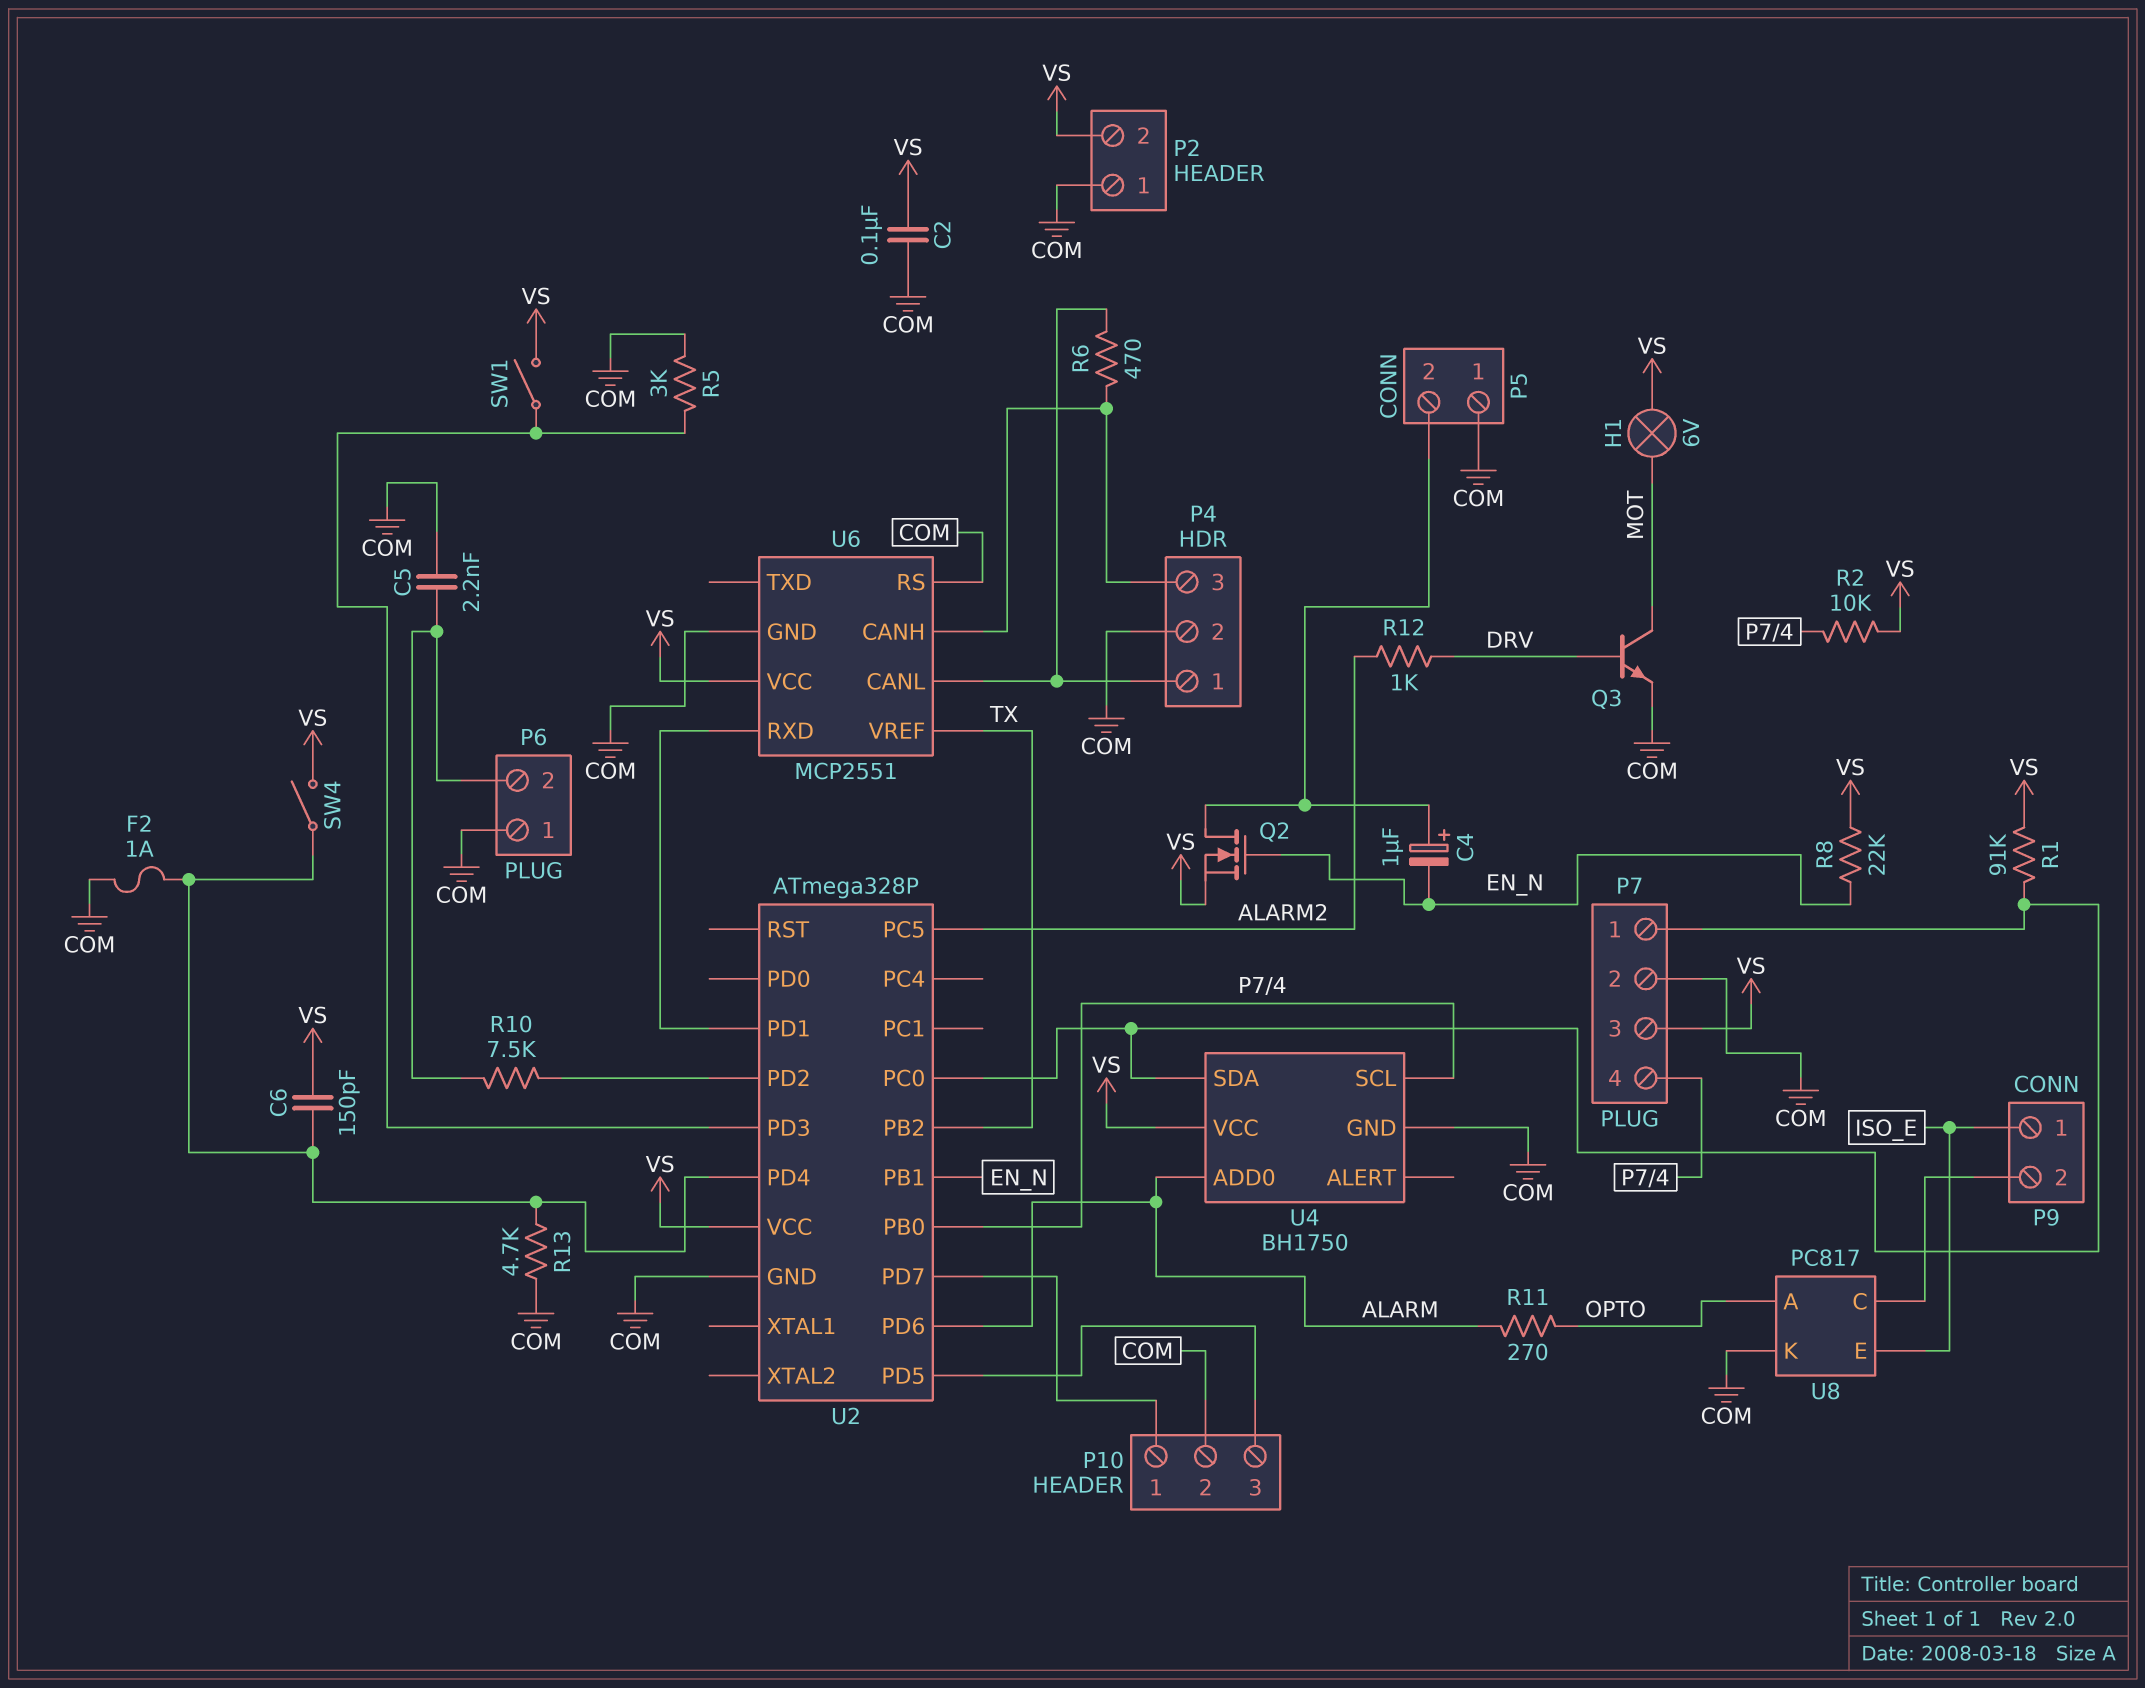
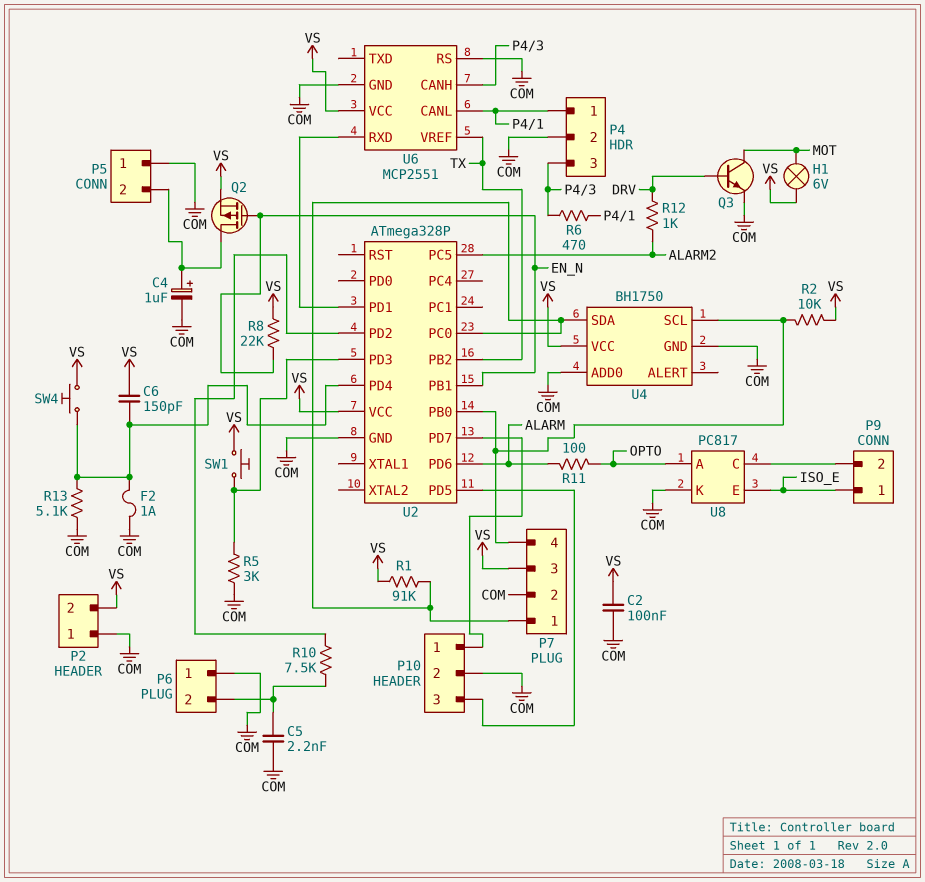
C4: 1uF (plus P5/2, minus EN_N) -> 1uF (plus P5/2, minus COM)
Q2: NMOS (G EN_N, D P5/2, S VS) -> PMOS (G EN_N, D P5/2, S VS)
R11: 270 (ALARM, OPTO) -> 100 (ALARM, OPTO)
R13: 4.7k (COM, U2/PD4) -> 5.1k (COM, U2/PD4)
SW1: switch (U2/PD3, VS) -> button (U2/PD3, VS)
SW4: switch (U2/PD4, VS) -> button (U2/PD4, VS)
U4 pin ADD0: ALARM -> COM

